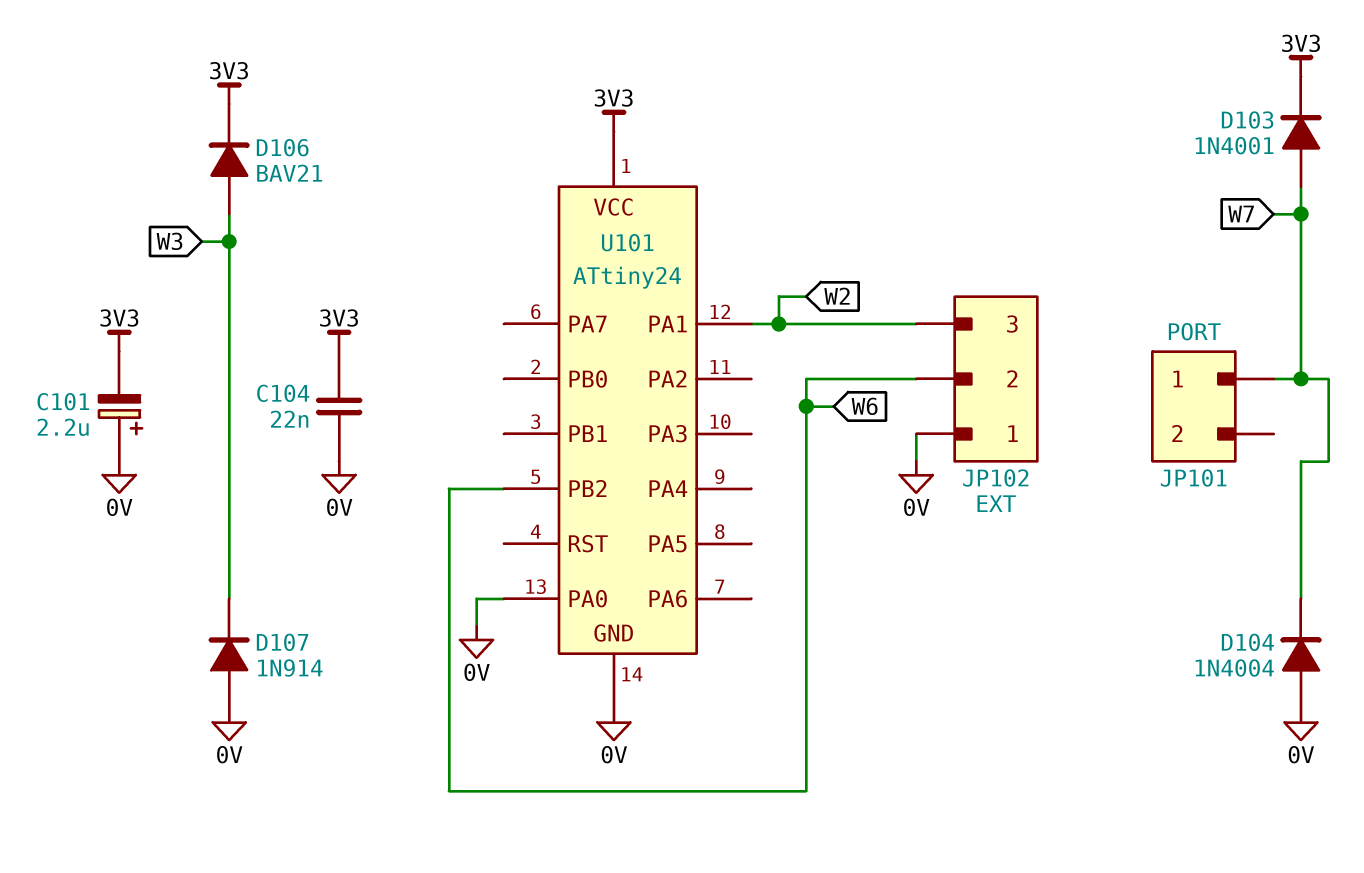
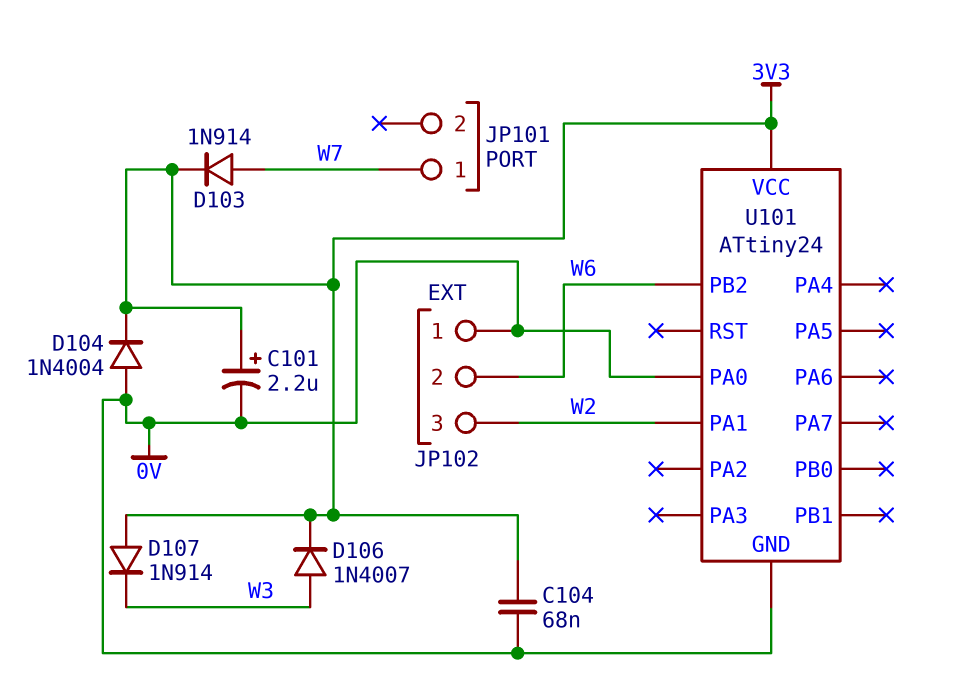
C101: 2.2uF (plus 0V, minus 3V3) -> 2.2uF (plus 3V3, minus 0V)
C104: 22nF (0V, 3V3) -> 68nF (0V, 3V3)
D103: diode 1N4001 (A W7, K 3V3) -> diode 1N914 (A W7, K 3V3)
D104: diode 1N4004 (A 0V, K W7) -> diode 1N4004 (A 0V, K 3V3)
D106: diode BAV21 (A W3, K 3V3) -> diode 1N4007 (A W3, K 3V3)
D107: diode 1N914 (A 0V, K W3) -> diode 1N914 (A 3V3, K W3)

